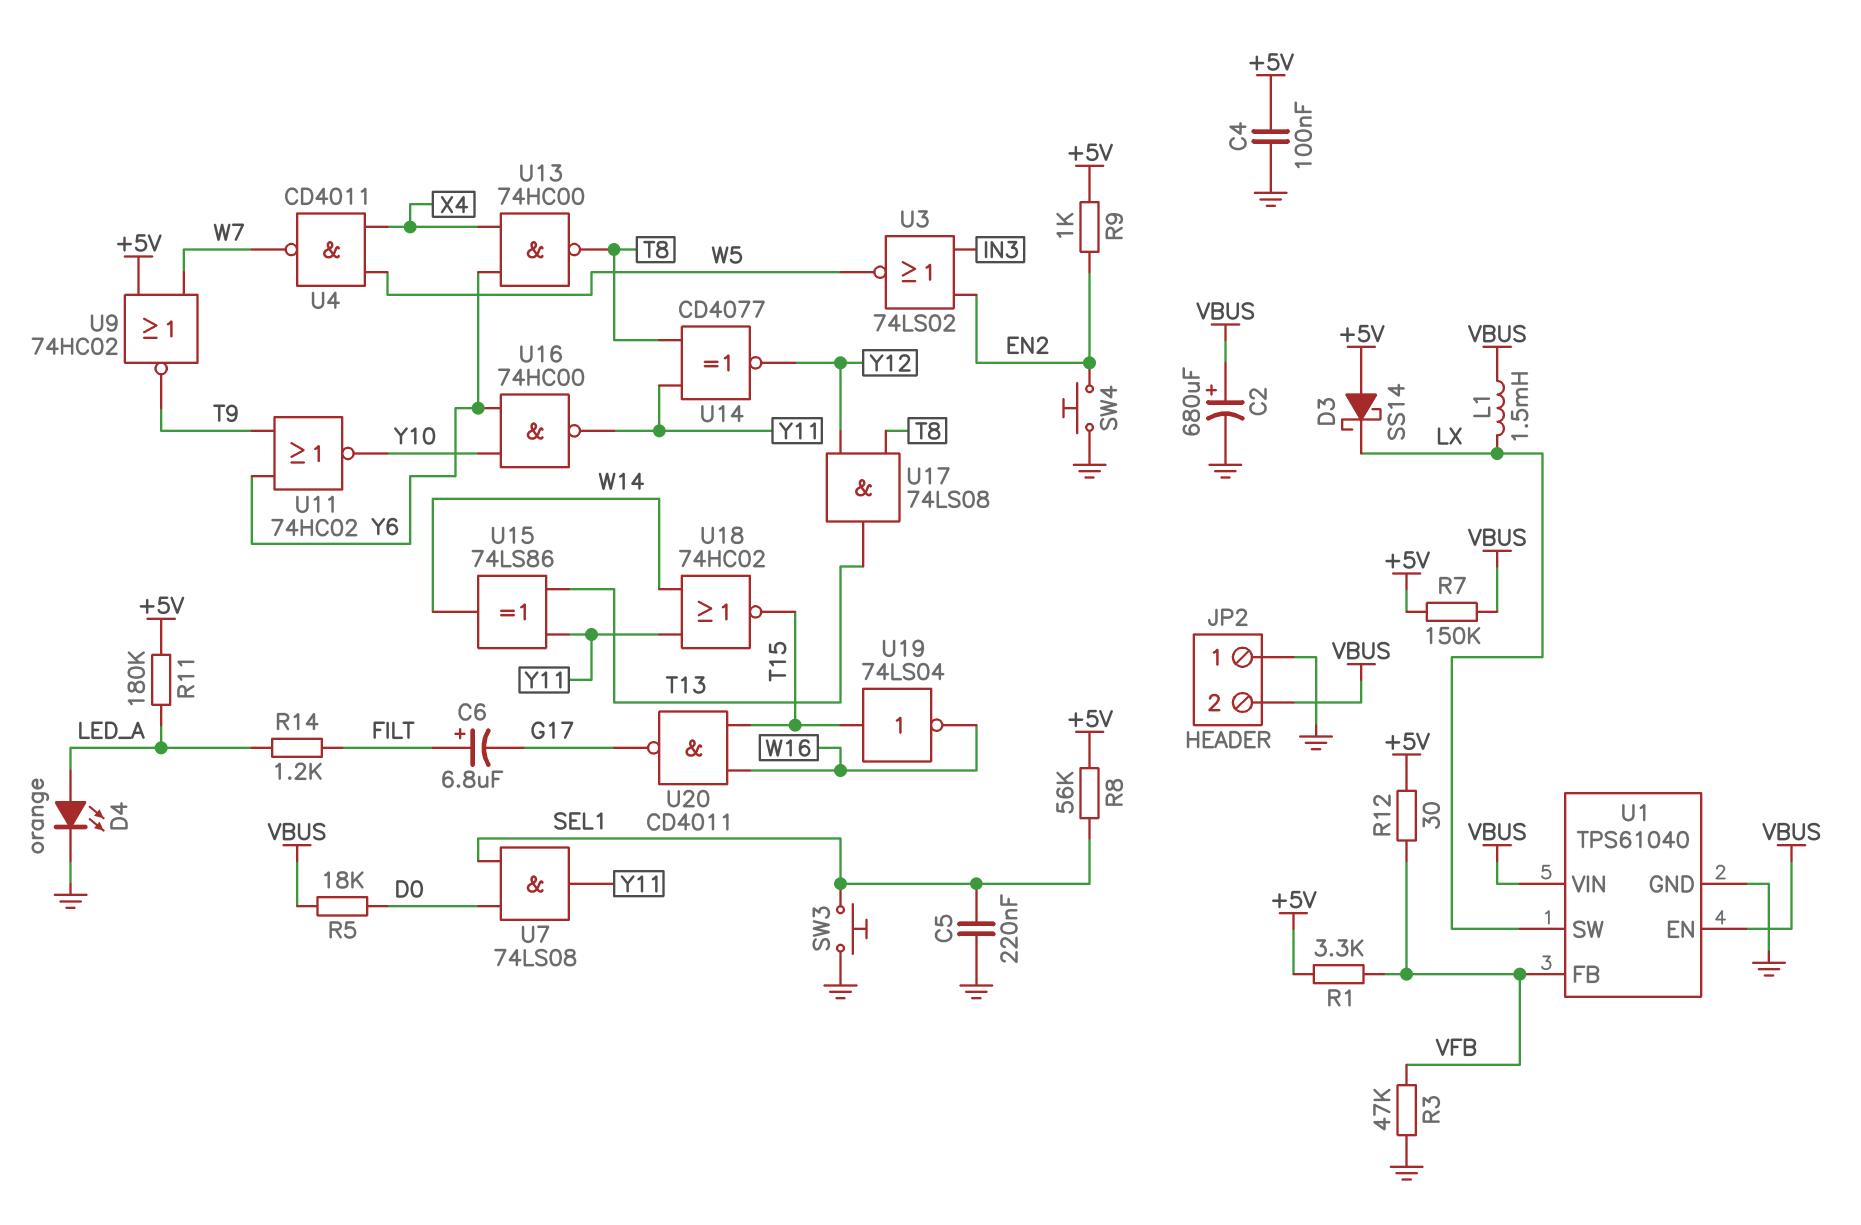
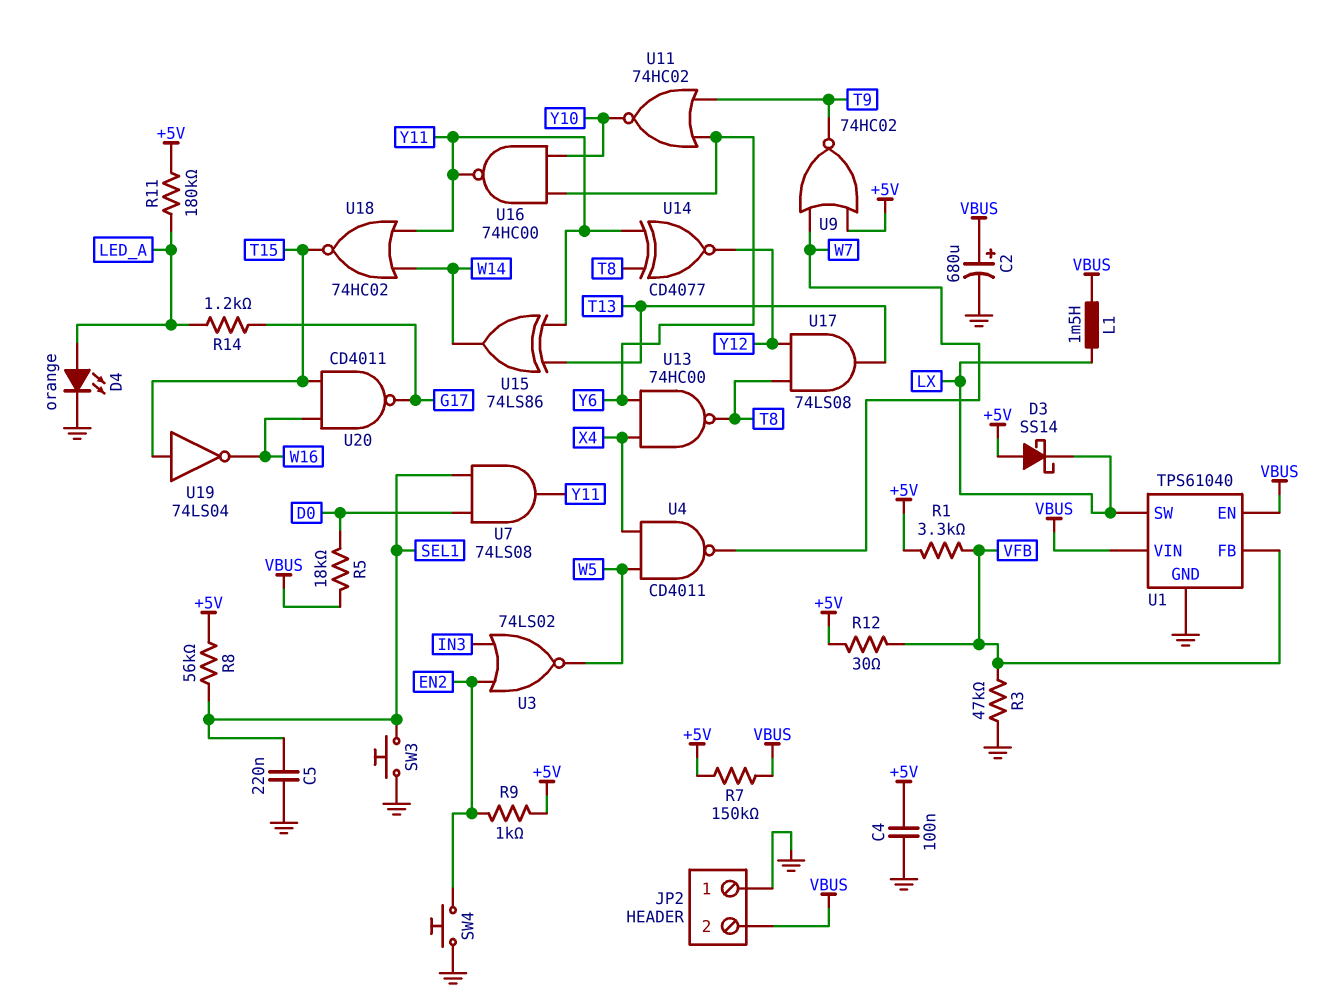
C6: 6.8uF (plus FILT, minus G17) -> none
R14: 1.2k (FILT, LED_A) -> 1.2k (G17, LED_A)

